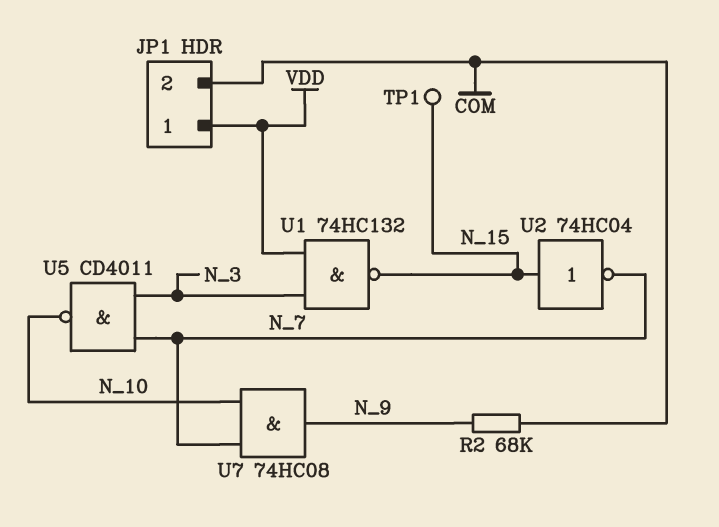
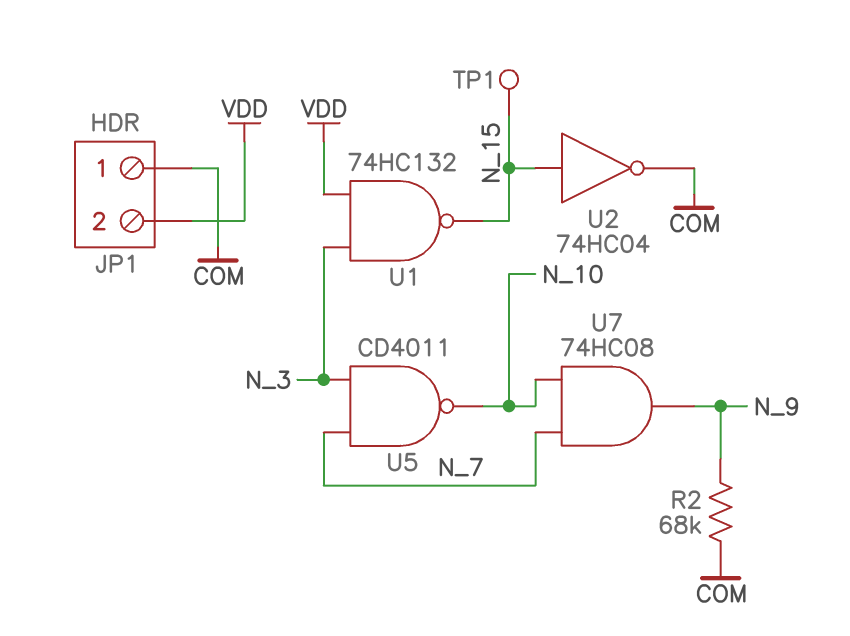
JP1 pin 1: VDD -> COM
JP1 pin 2: COM -> VDD
U2: NOT 74HC04 (in N_15, out N_7) -> NOT 74HC04 (in N_15, out COM)

